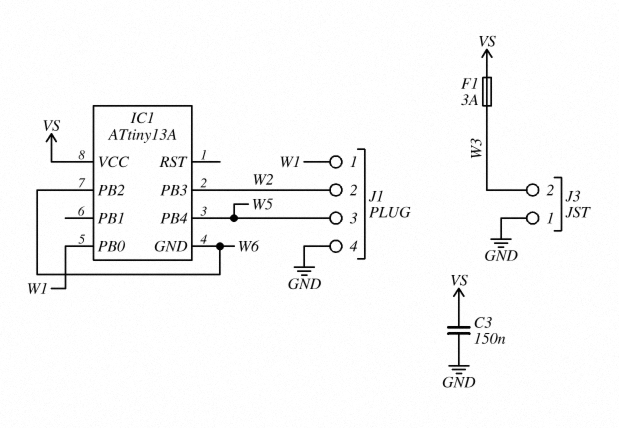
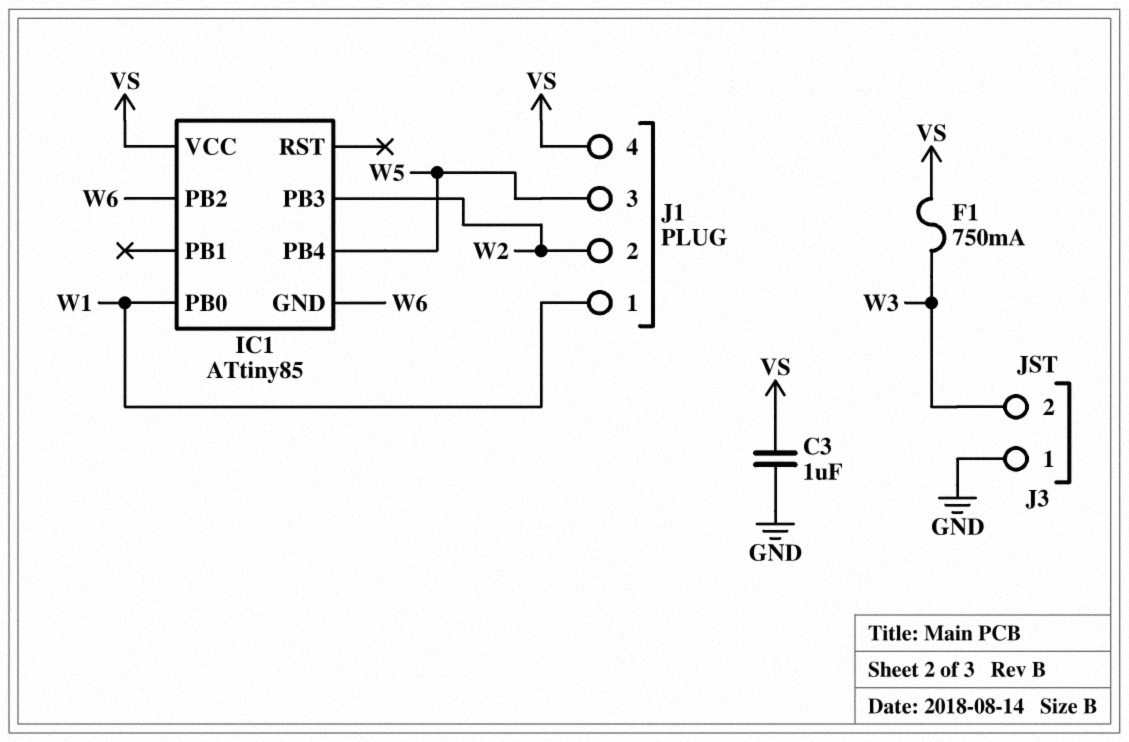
C3: 150nF (GND, VS) -> 1uF (GND, VS)
F1: 3A (VS, W3) -> 750mA (VS, W3)
IC1: ATtiny13A -> ATtiny85
J1 pin 4: GND -> VS

